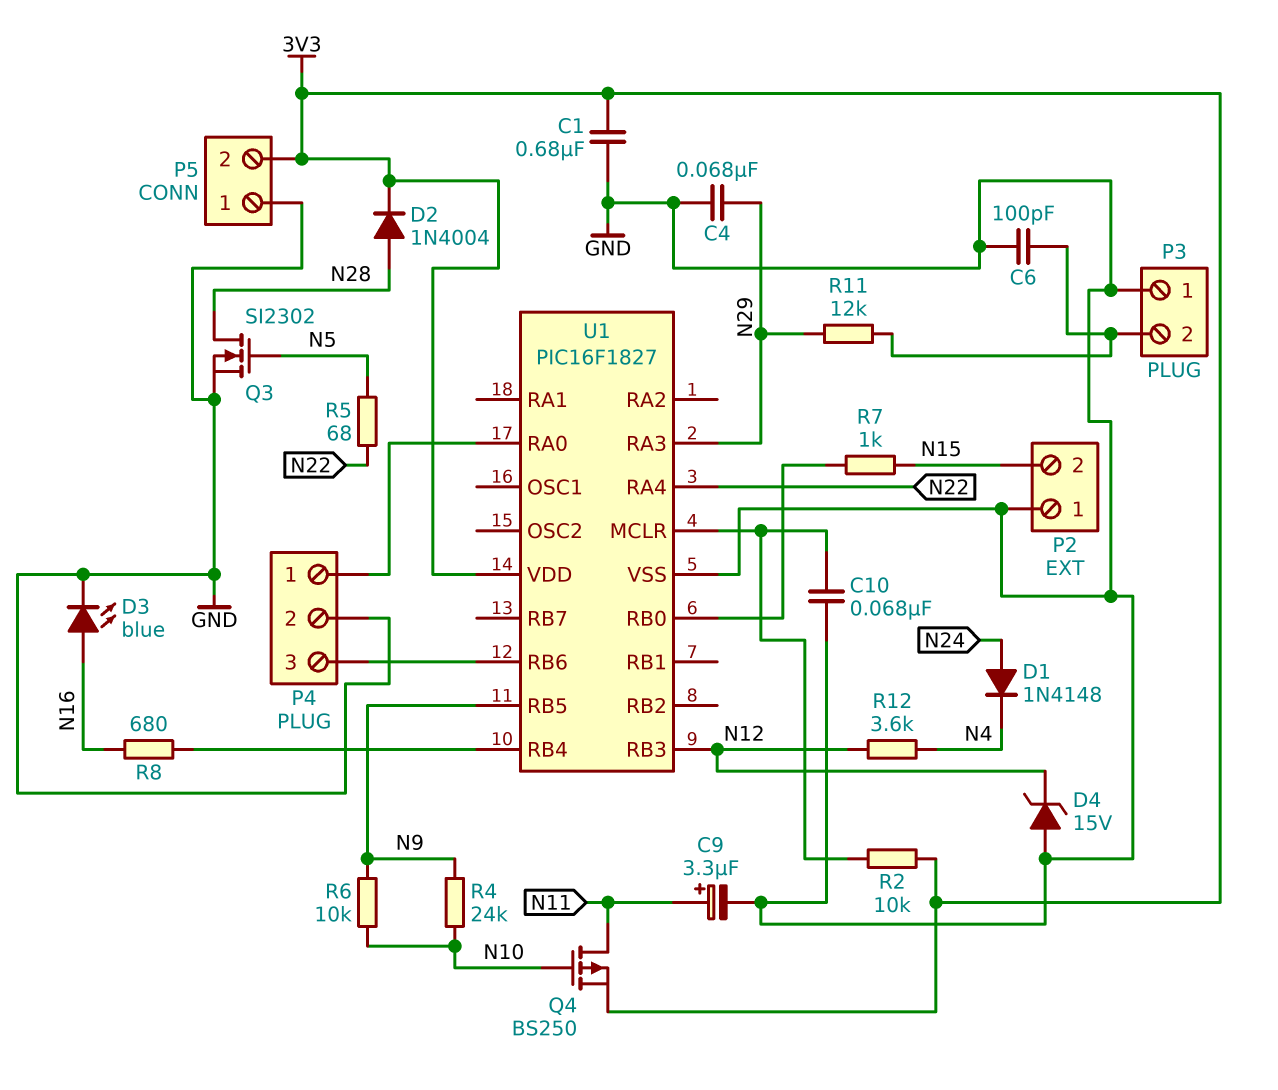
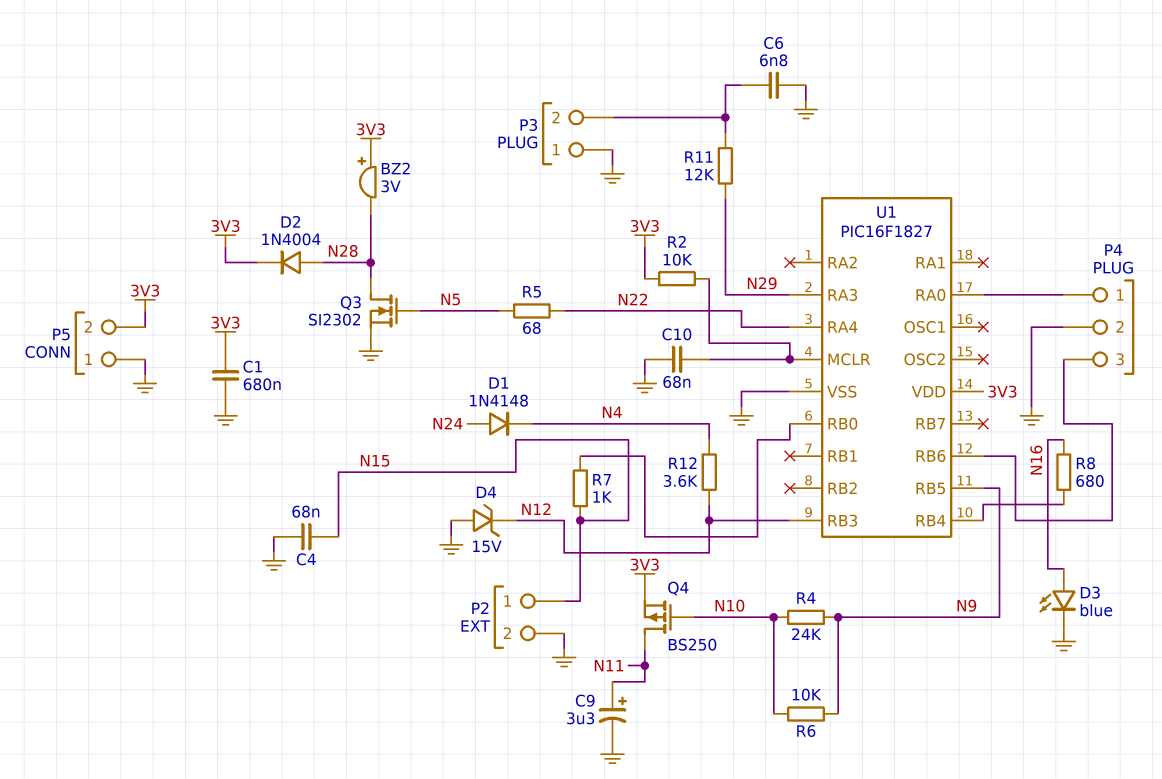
BZ2: none -> buzzer 3V (plus 3V3, minus N28)
C4: 68nF (GND, N29) -> 68nF (GND, N15)
C6: 100pF (GND, P3/2) -> 6.8nF (GND, P3/2)
P2 pin 1: GND -> N15
P2 pin 2: N15 -> GND

